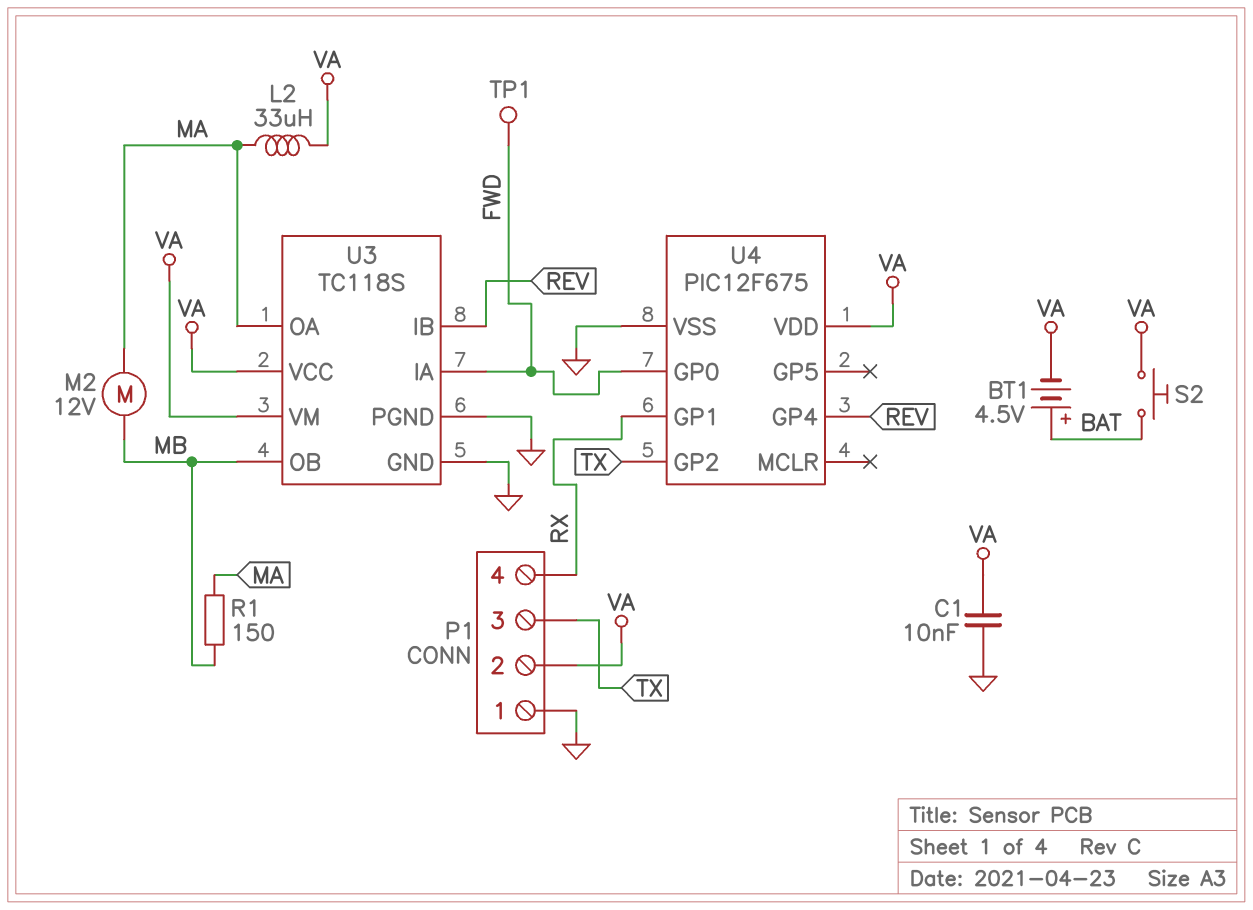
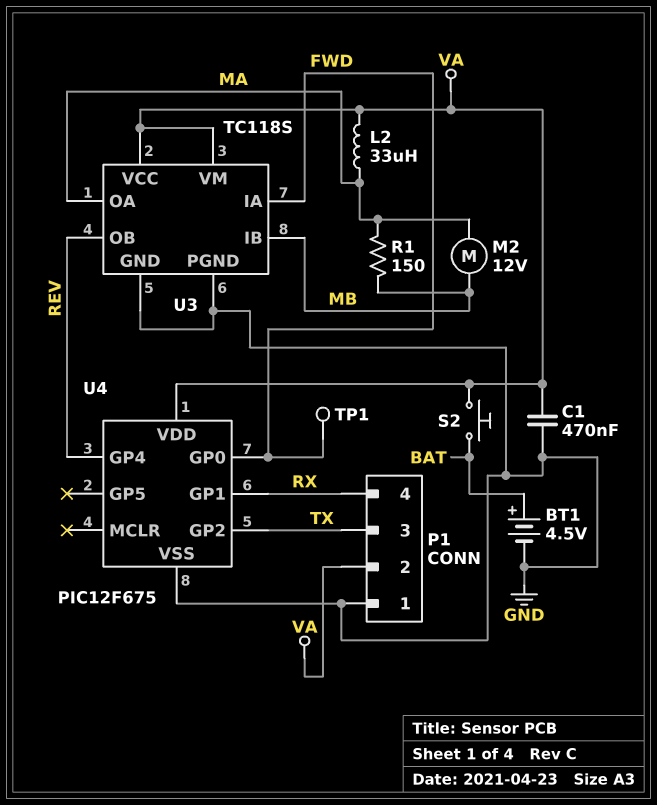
BT1: 4.5V (plus BAT, minus VA) -> 4.5V (plus BAT, minus GND)
C1: 10nF (GND, VA) -> 470nF (GND, VA)
U3 pin IB: REV -> MB
U3 pin OB: MB -> REV

